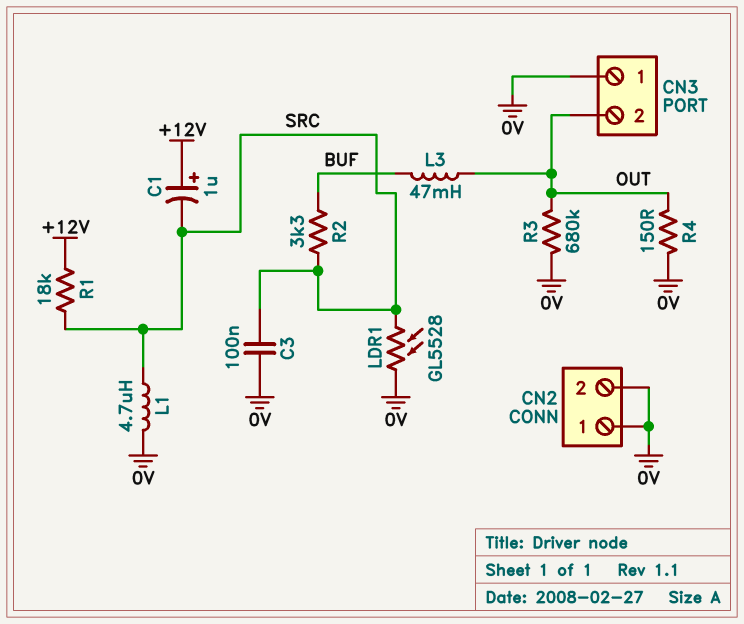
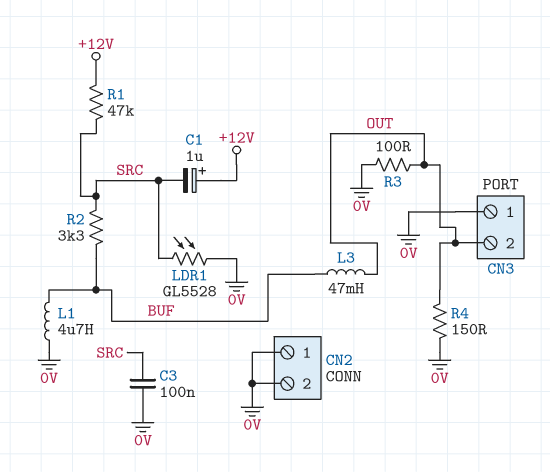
L1: 4.7uH (0V, SRC) -> 4.7uH (0V, BUF)
R1: 18k (+12V, SRC) -> 47k (+12V, SRC)
R3: 680k (0V, OUT) -> 100 (0V, OUT)

